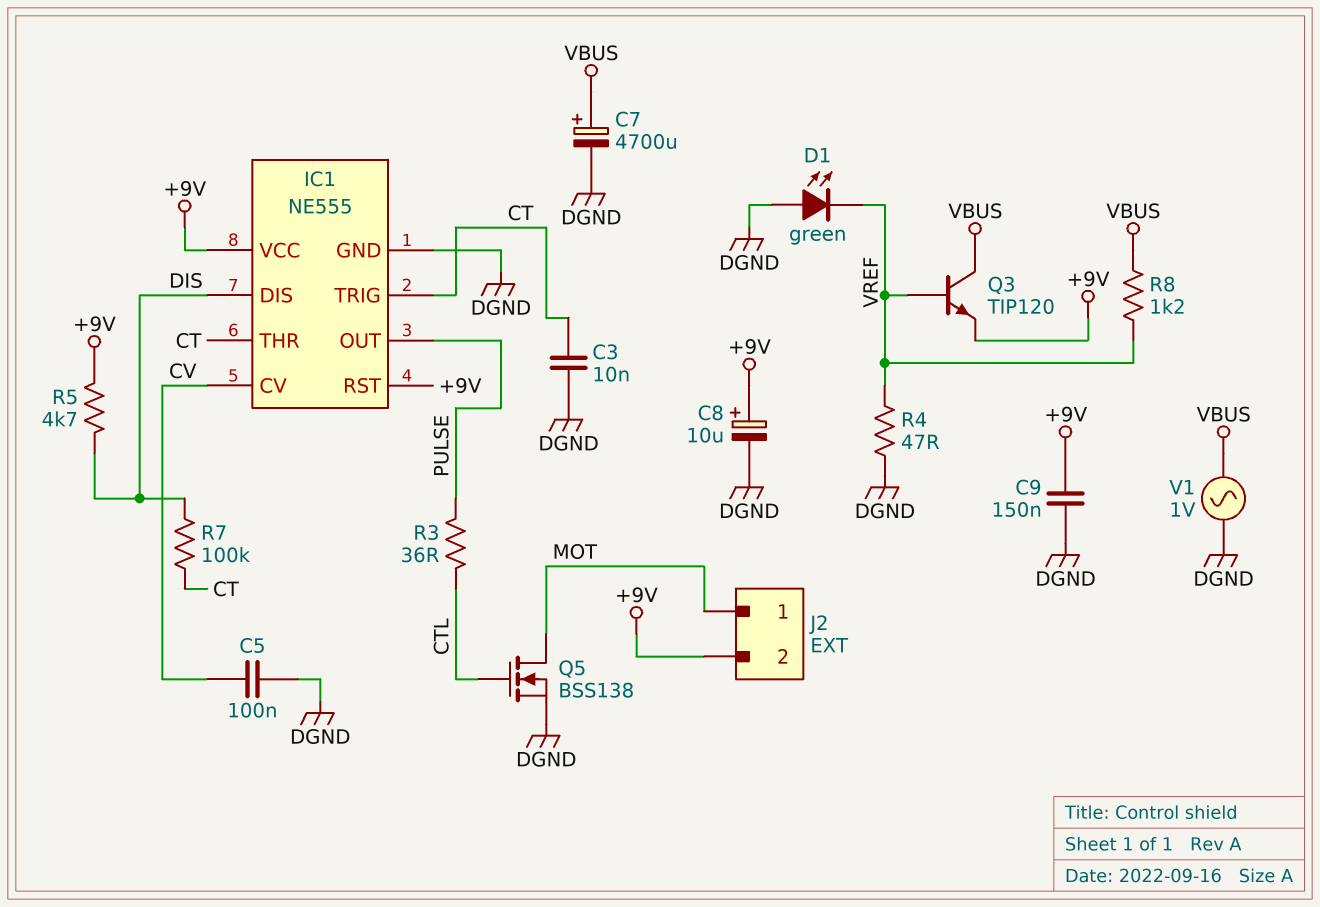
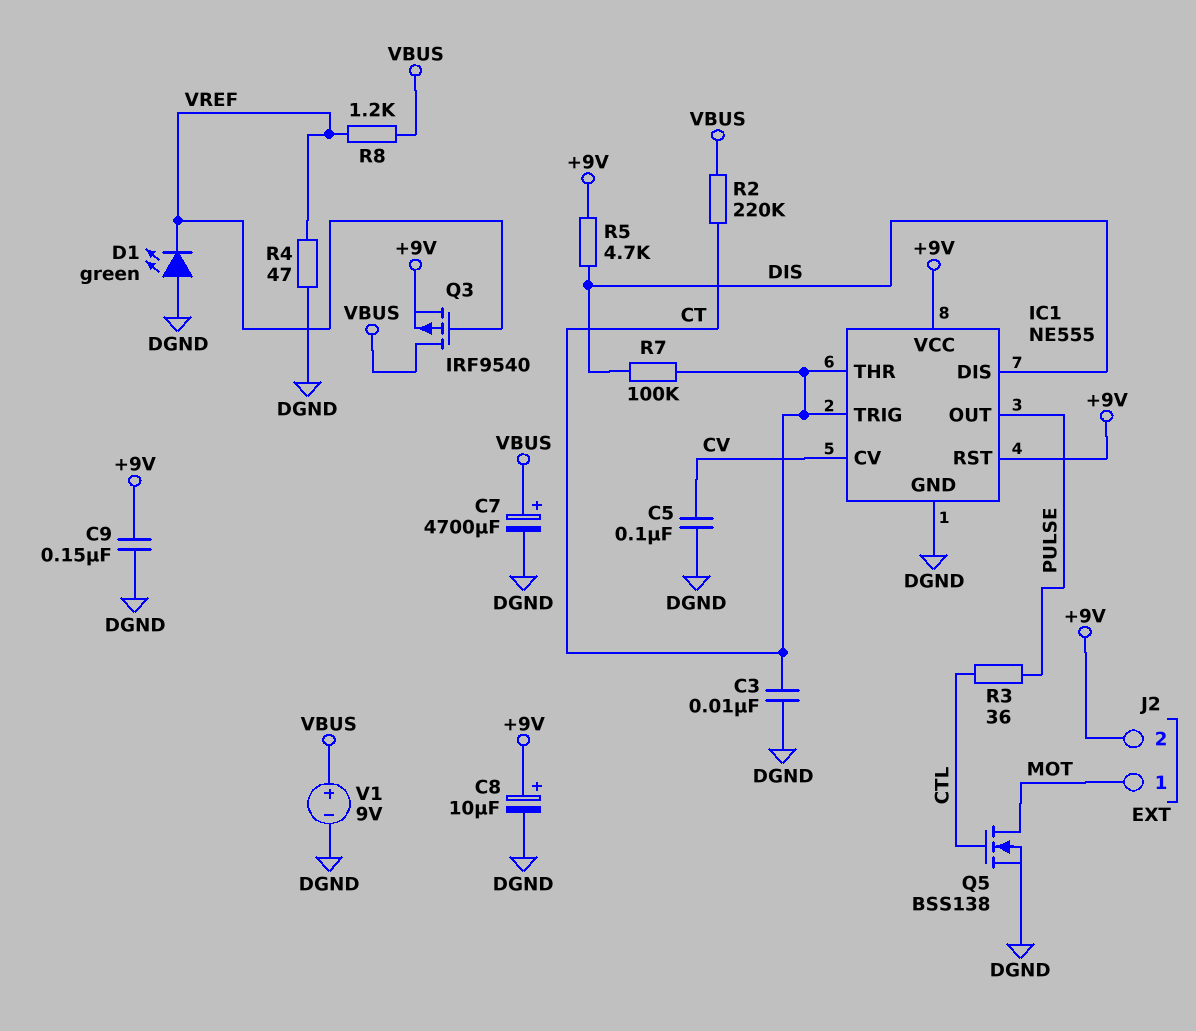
Q3: NPN TIP120 (B VREF, C VBUS, E +9V) -> PMOS IRF9540 (G VREF, D VBUS, S +9V)
R2: none -> 220k (CT, VBUS)
V1: AC 1V (DGND, VBUS) -> 9V (plus VBUS, minus DGND)

